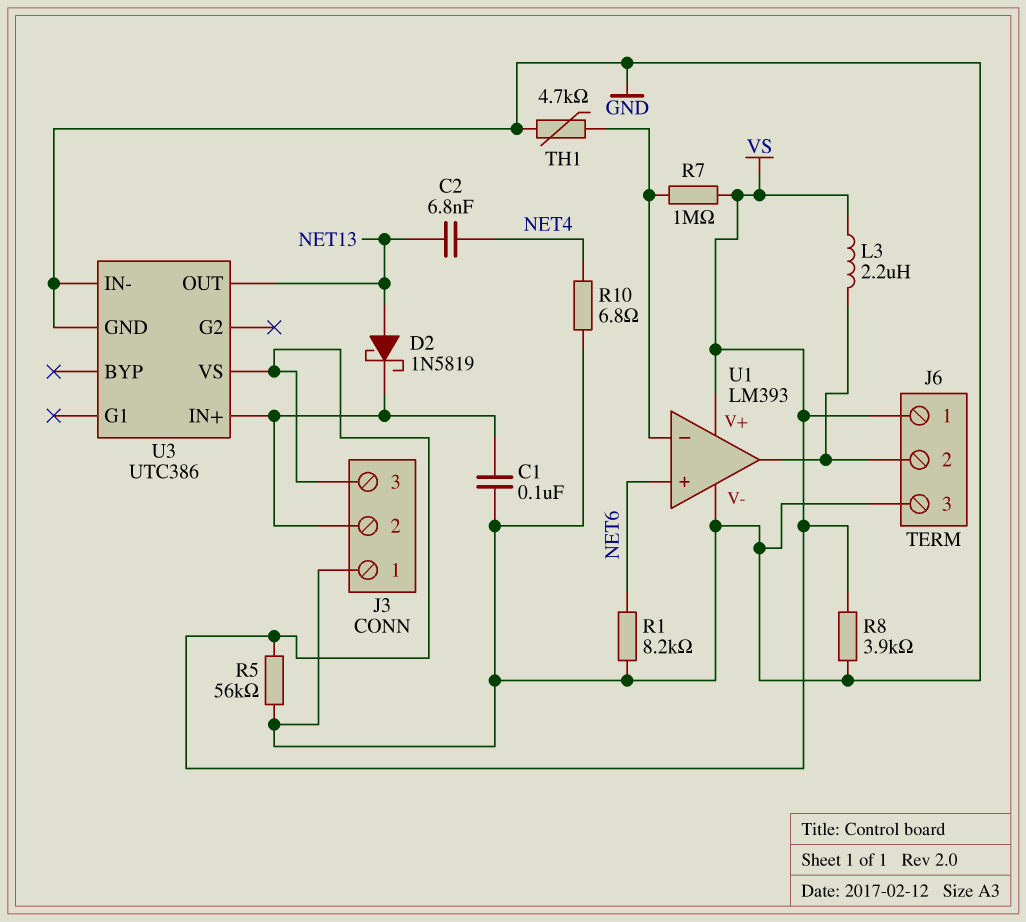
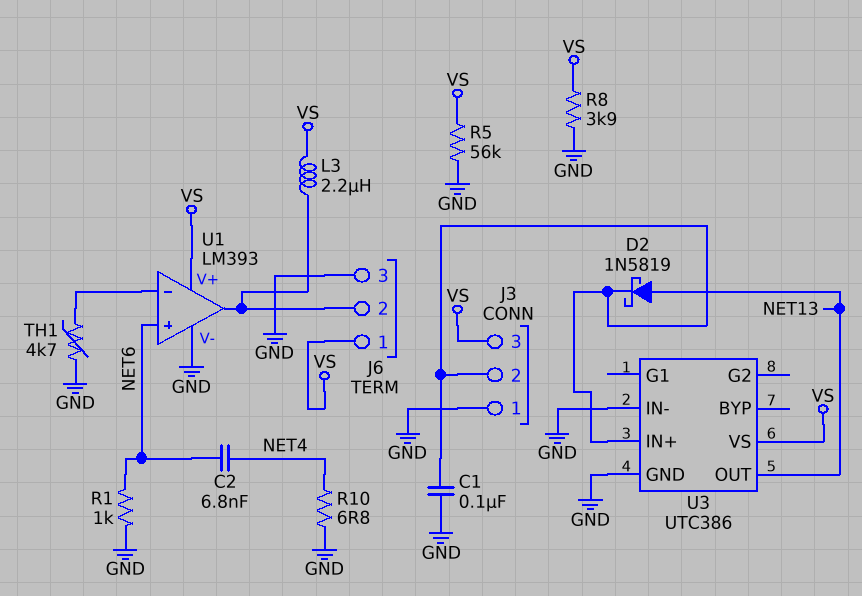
C2: 6.8nF (NET4, NET13) -> 6.8nF (NET4, NET6)
R1: 8.2k (GND, NET6) -> 1k (GND, NET6)
R7: 1M (U1/in-, VS) -> none

